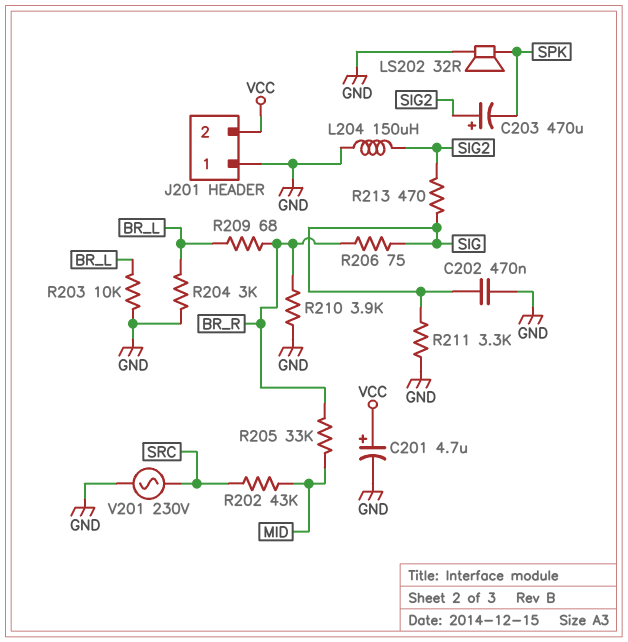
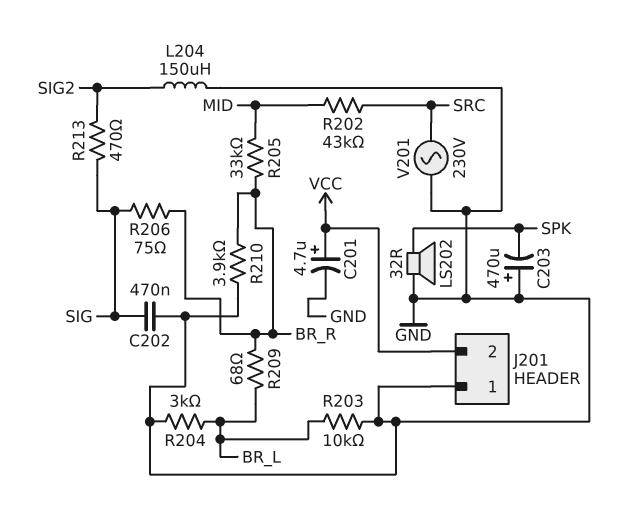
C203: 470uF (plus SIG2, minus SPK) -> 470uF (plus GND, minus SPK)
R211: 3.3k (GND, SIG) -> none

